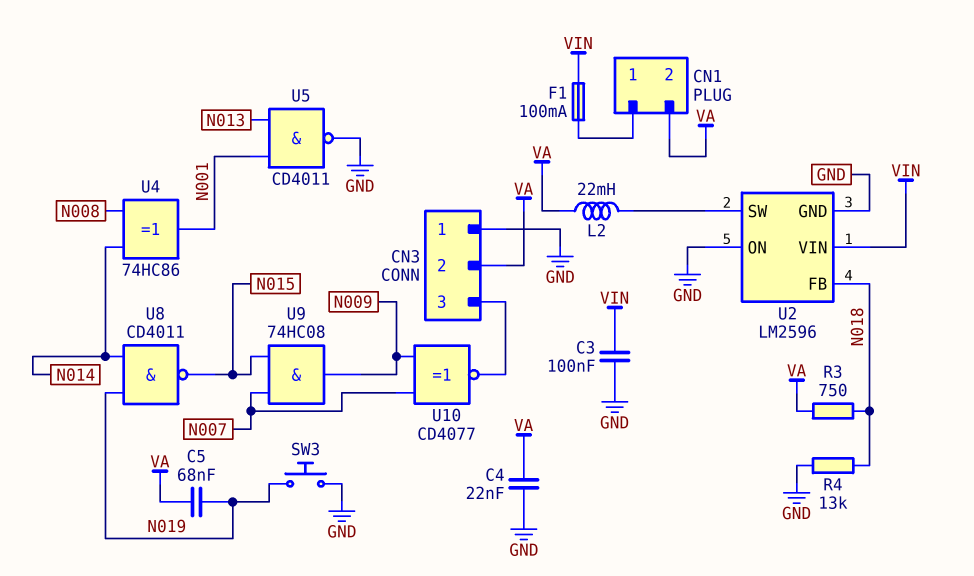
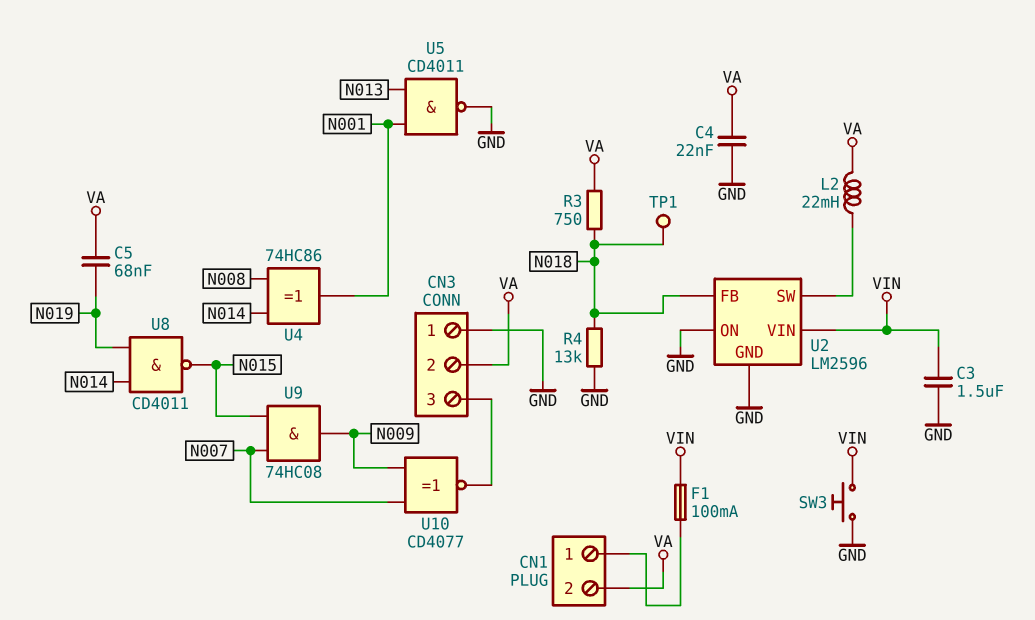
C3: 100nF (GND, VIN) -> 1.5uF (GND, VIN)
SW3: button (GND, N019) -> button (GND, VIN)
TP1: none -> test point (N018)

